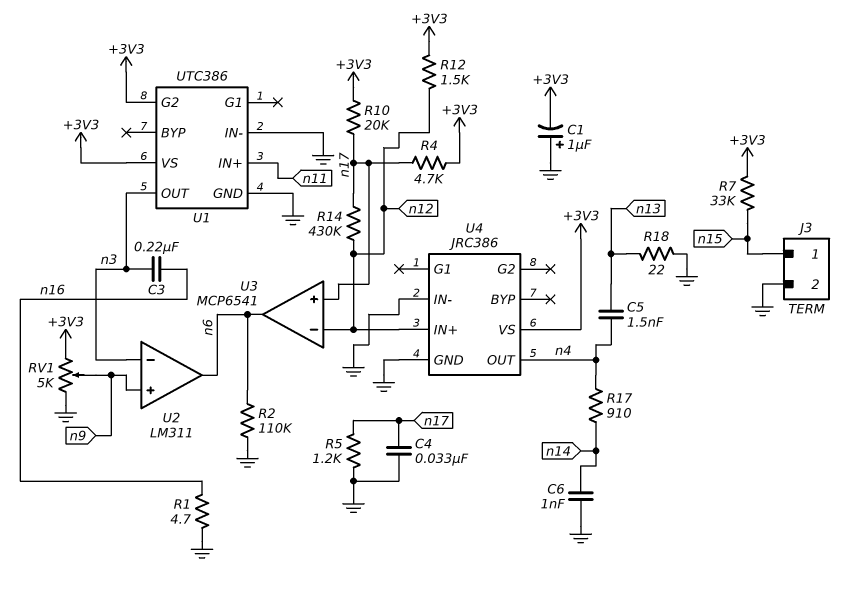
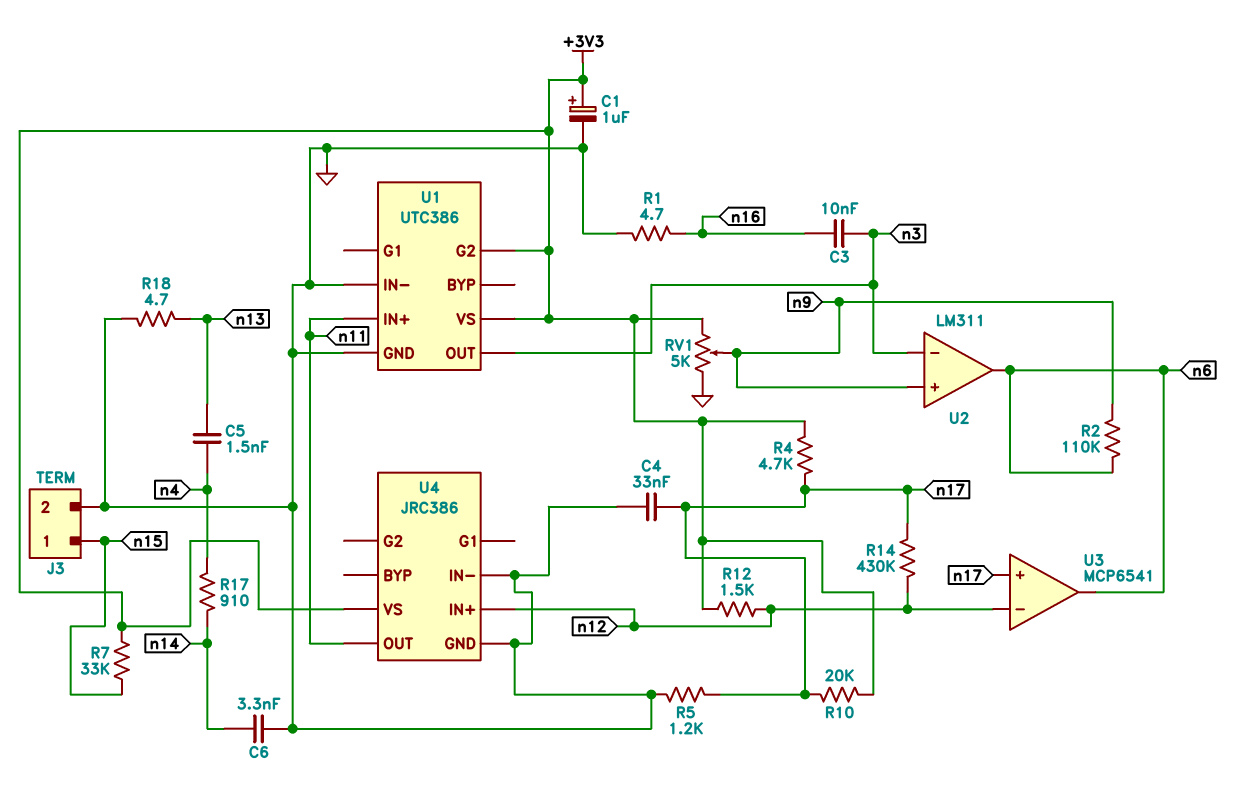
C1: 1uF (plus GND, minus +3V3) -> 1uF (plus +3V3, minus GND)
C3: 220nF (n3, n16) -> 10nF (n3, n16)
C6: 1nF (GND, n14) -> 3.3nF (GND, n14)
R2: 110k (GND, n6) -> 110k (n6, n9)
R18: 22 (GND, n13) -> 4.7 (GND, n13)
U4 pin OUT: n4 -> n11

